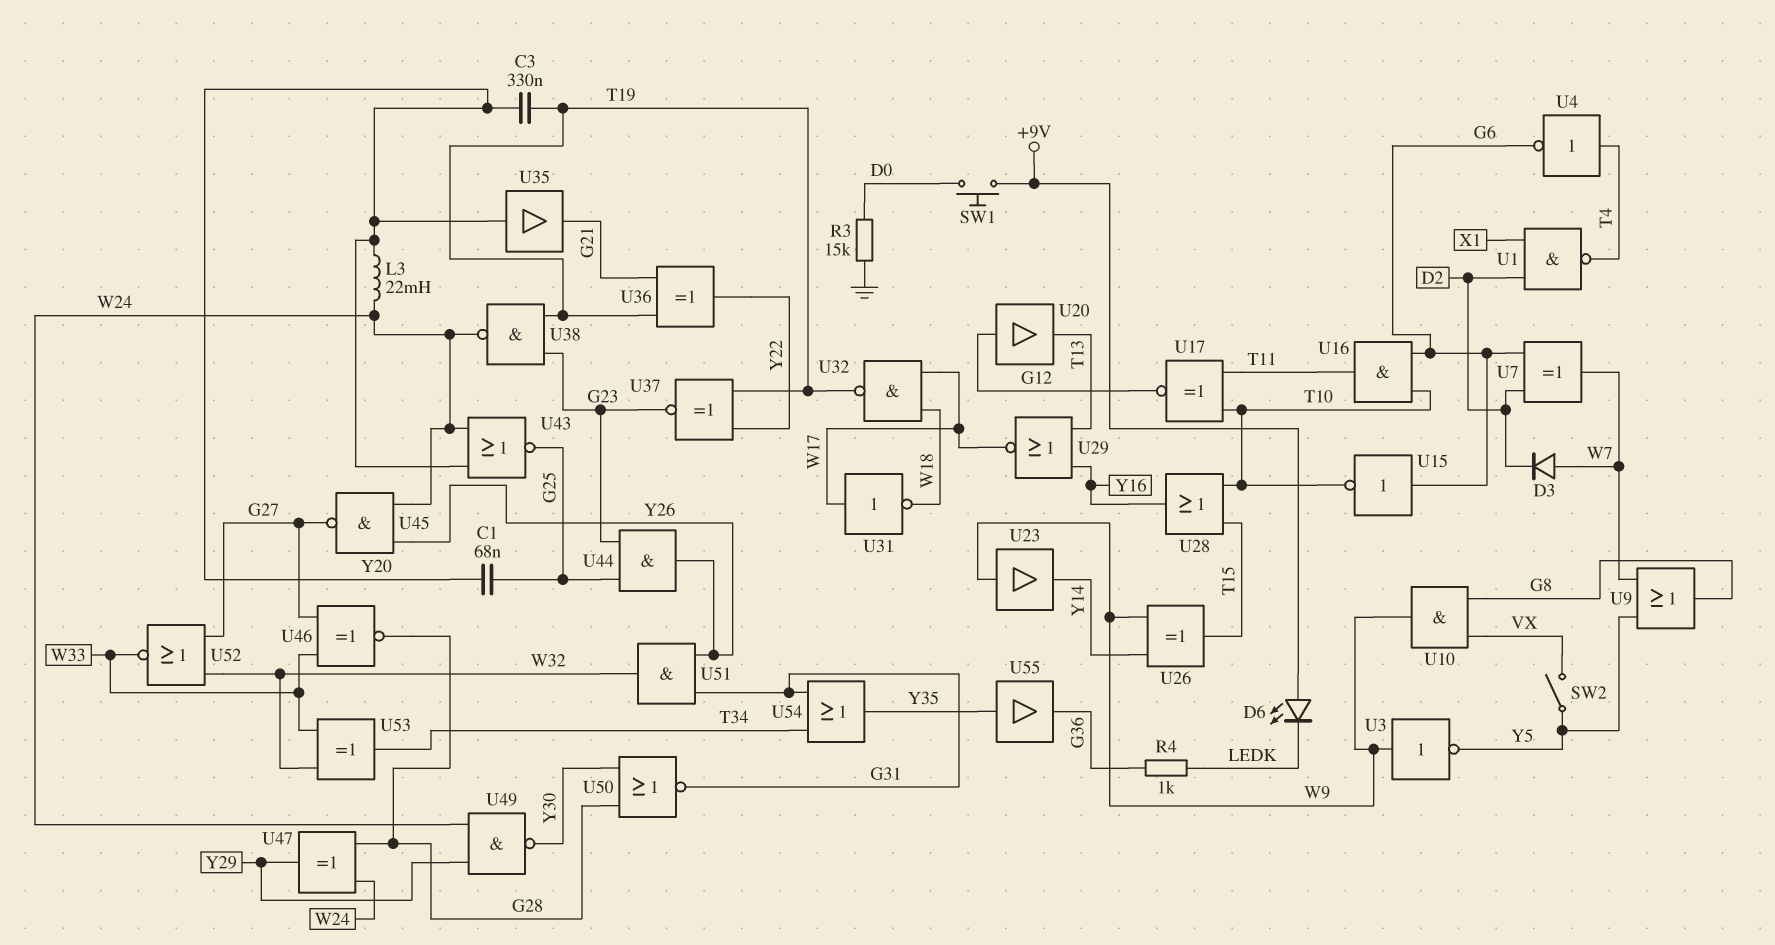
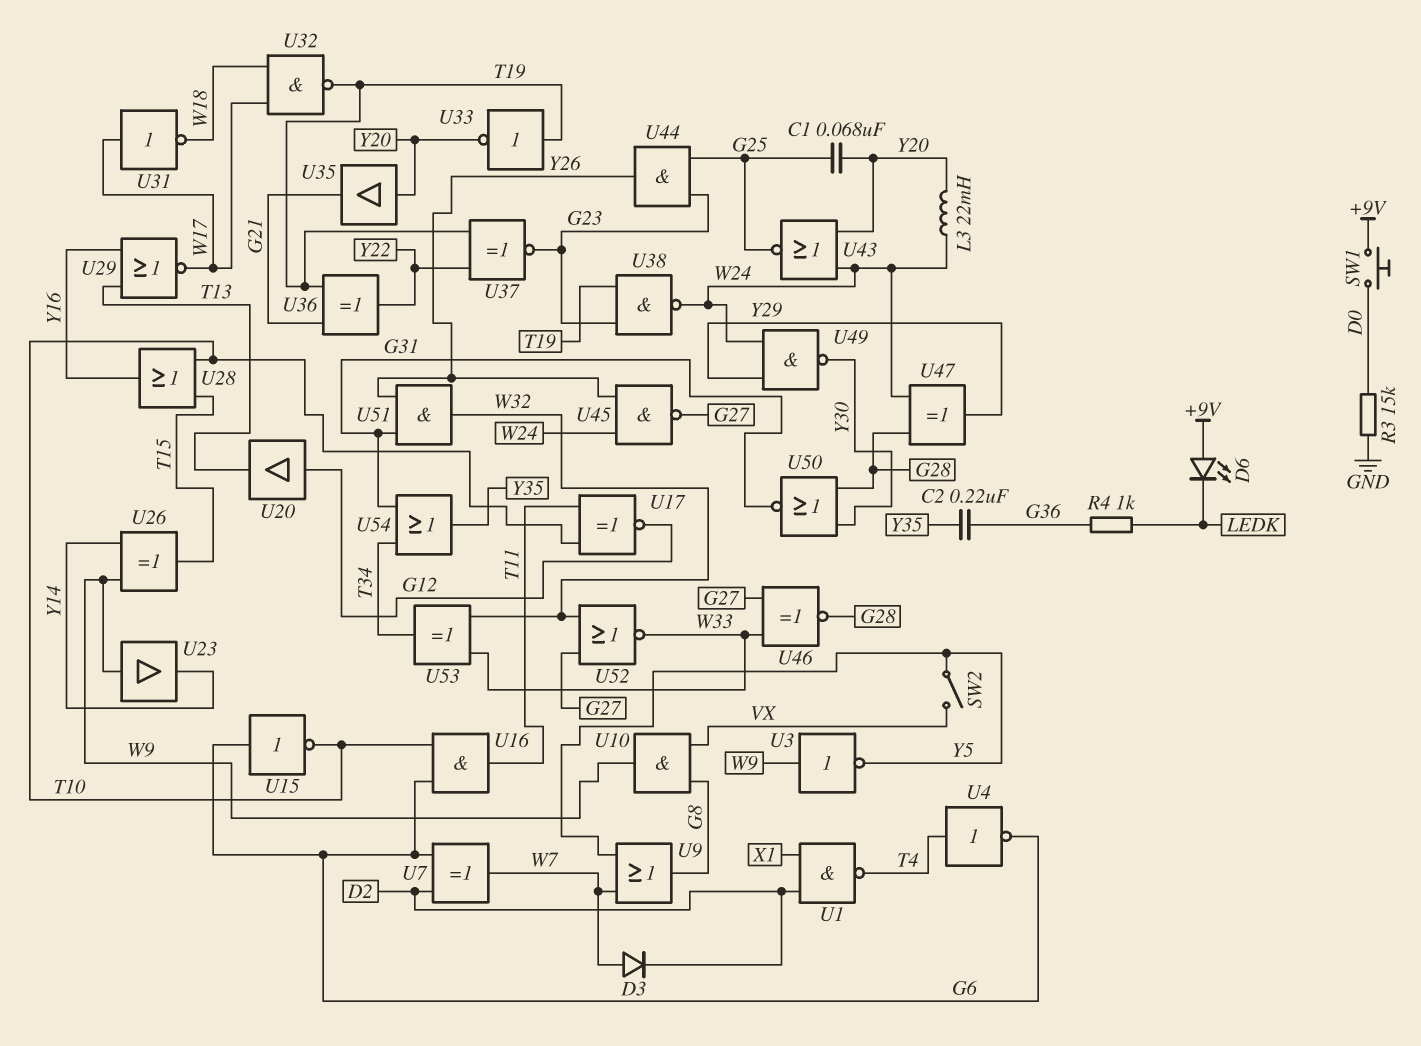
C2: none -> 220nF (G36, Y35)
C3: 330nF (T19, Y20) -> none
U33: none -> NOT (in T19, out Y20)
U55: buffer (in Y35, out G36) -> none

